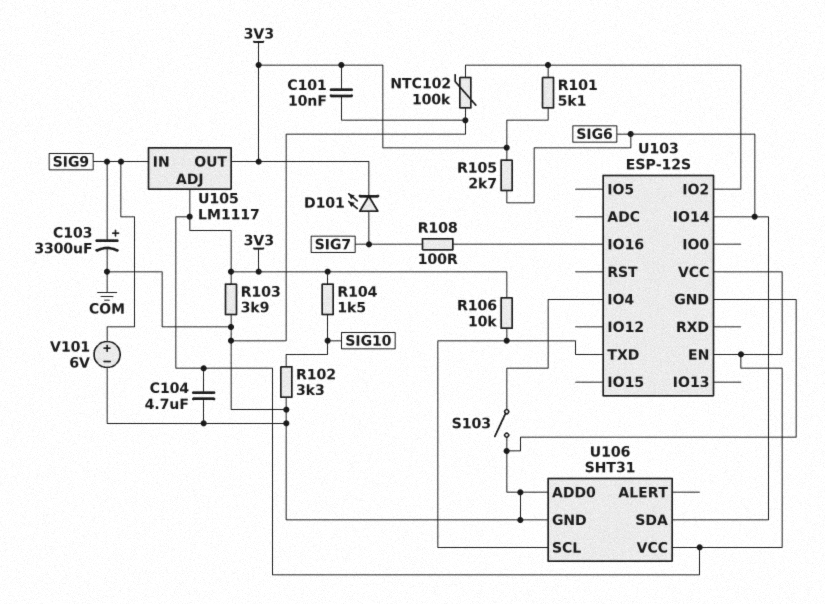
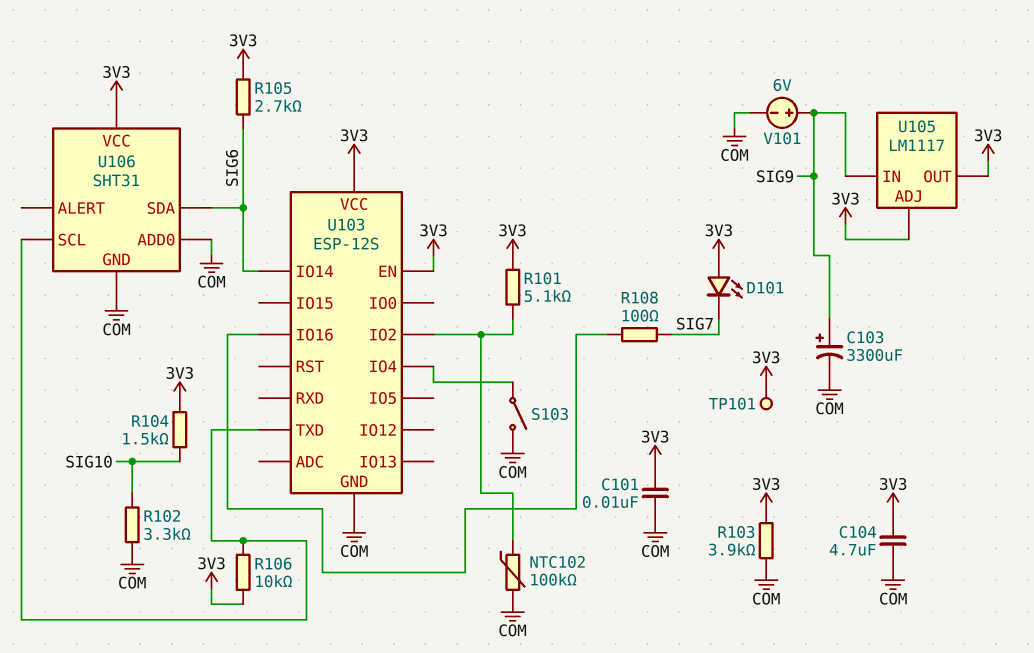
D101: LED (A SIG7, K 3V3) -> LED (A 3V3, K SIG7)
TP101: none -> test point (3V3)

